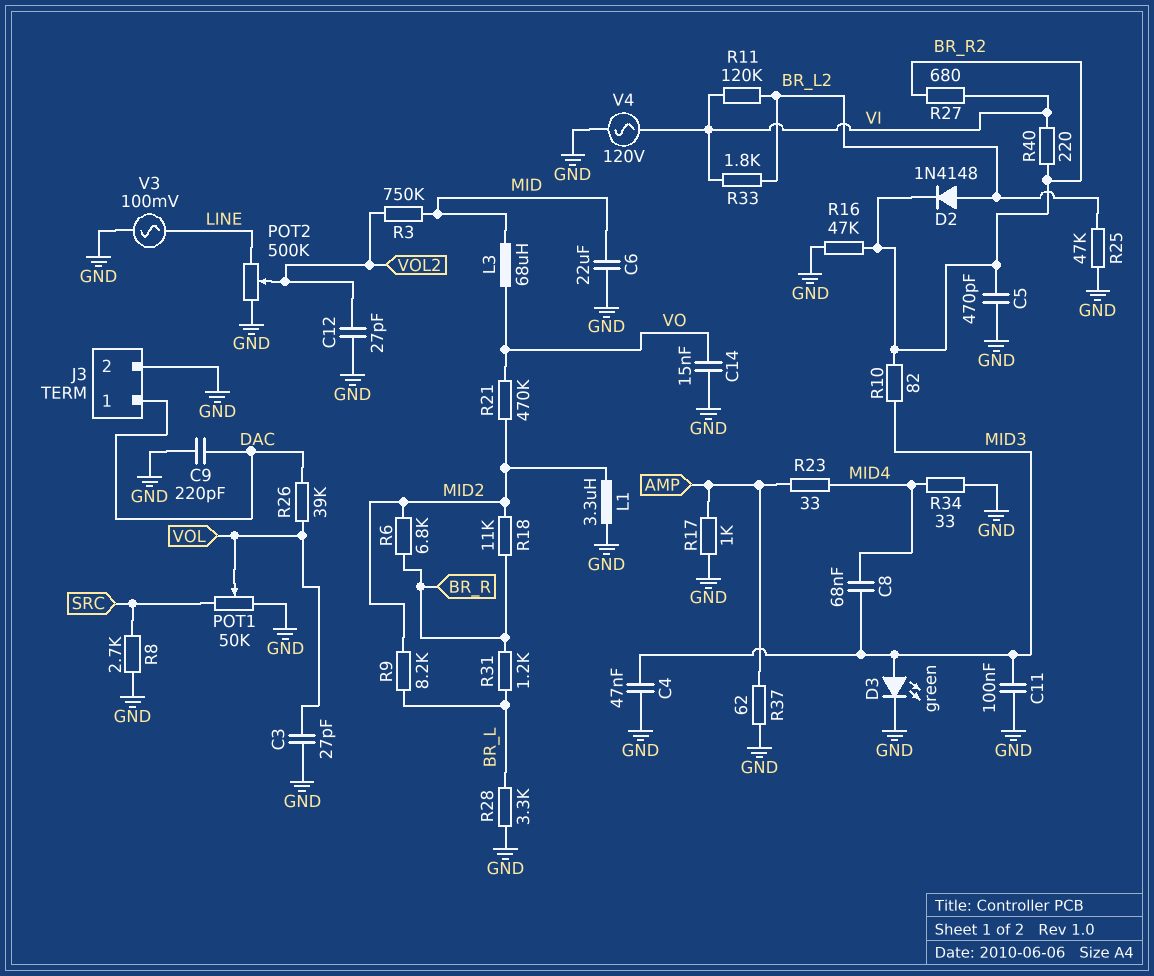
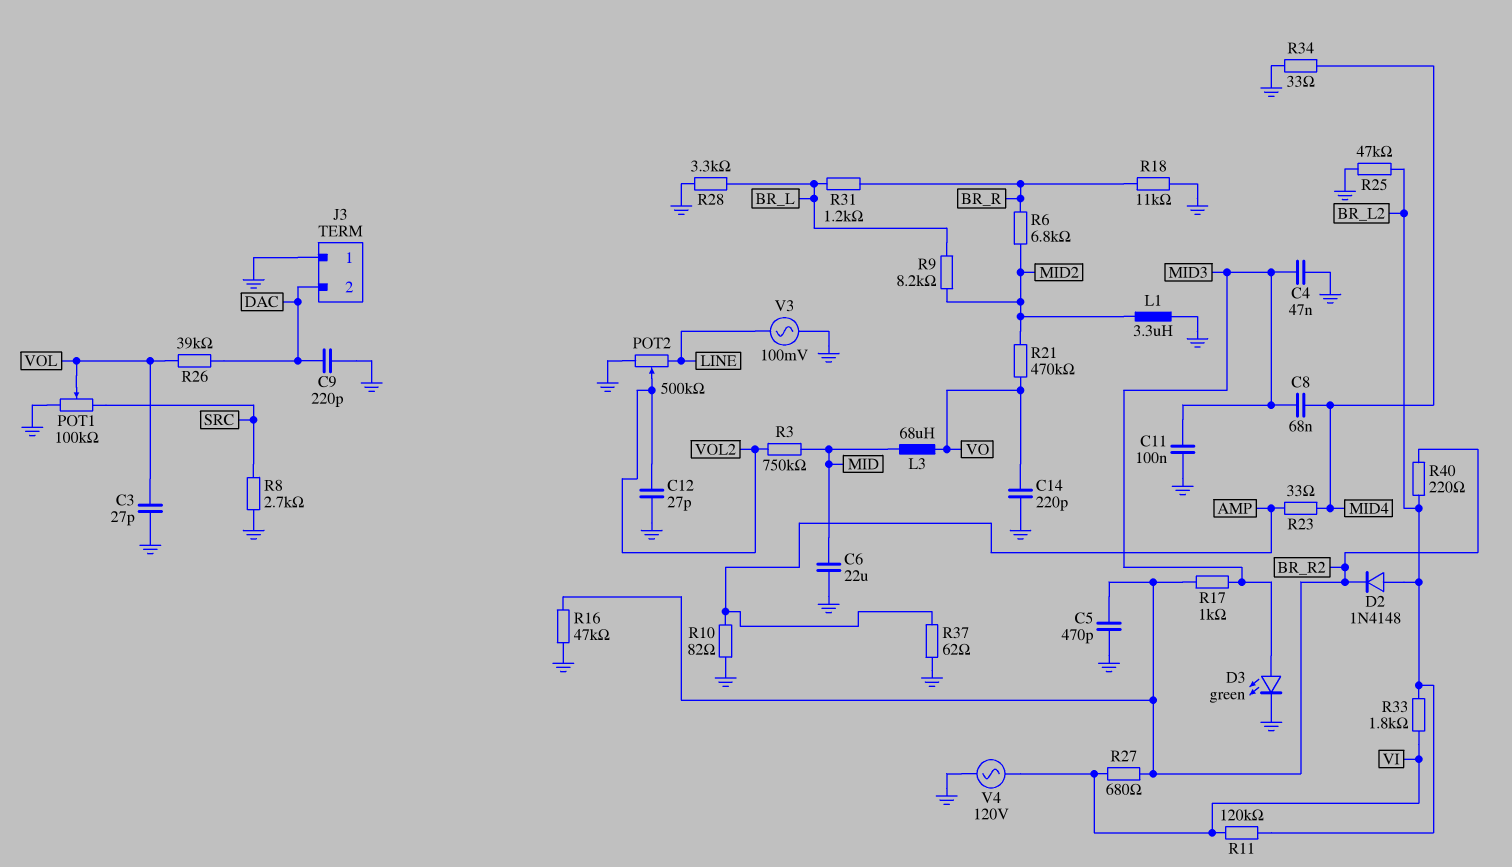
C14: 15nF (GND, VO) -> 220pF (GND, VO)
J3 pin 1: DAC -> GND
J3 pin 2: GND -> DAC
POT1: 50k (GND, SRC, wiper VOL) -> 100k (GND, SRC, wiper VOL)
R10: 82 (BR_R2, MID3) -> 82 (AMP, GND)
R17: 1k (AMP, GND) -> 1k (BR_R2, MID3)
R18: 11k (BR_R, MID2) -> 11k (BR_R, GND)
R40: 220 (BR_R2, VI) -> 220 (BR_L2, BR_R2)

